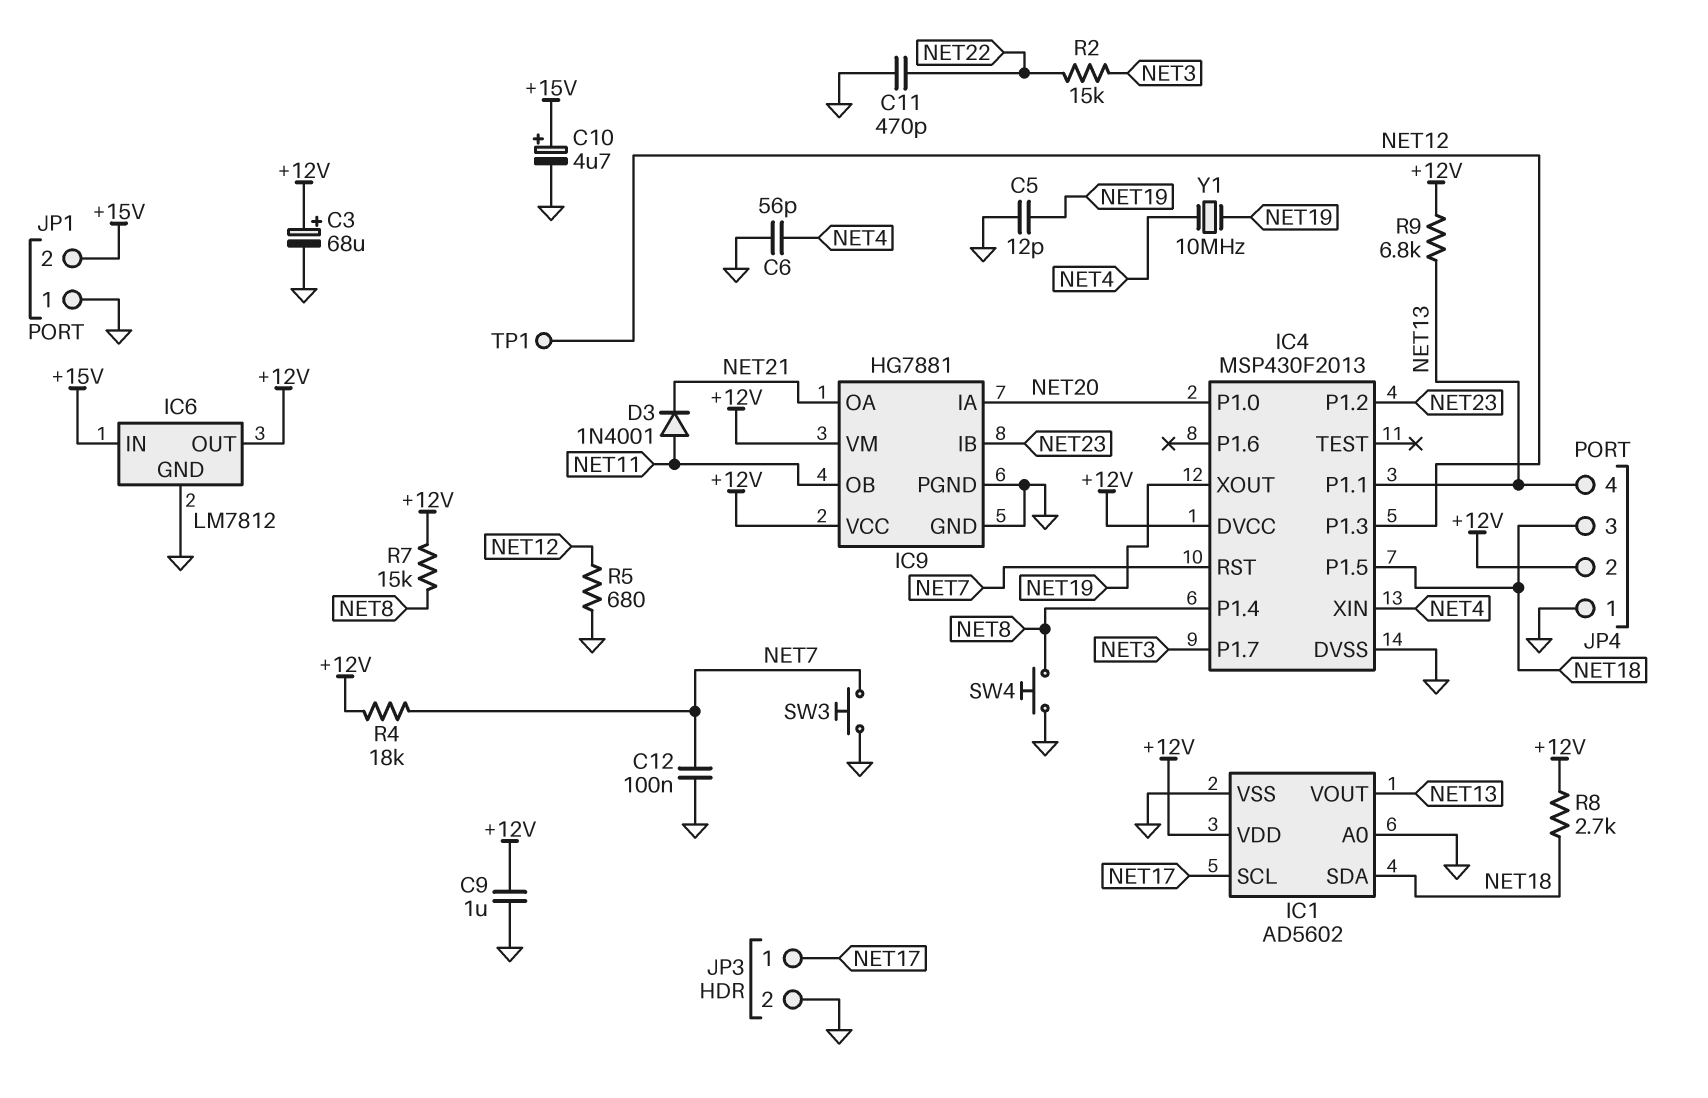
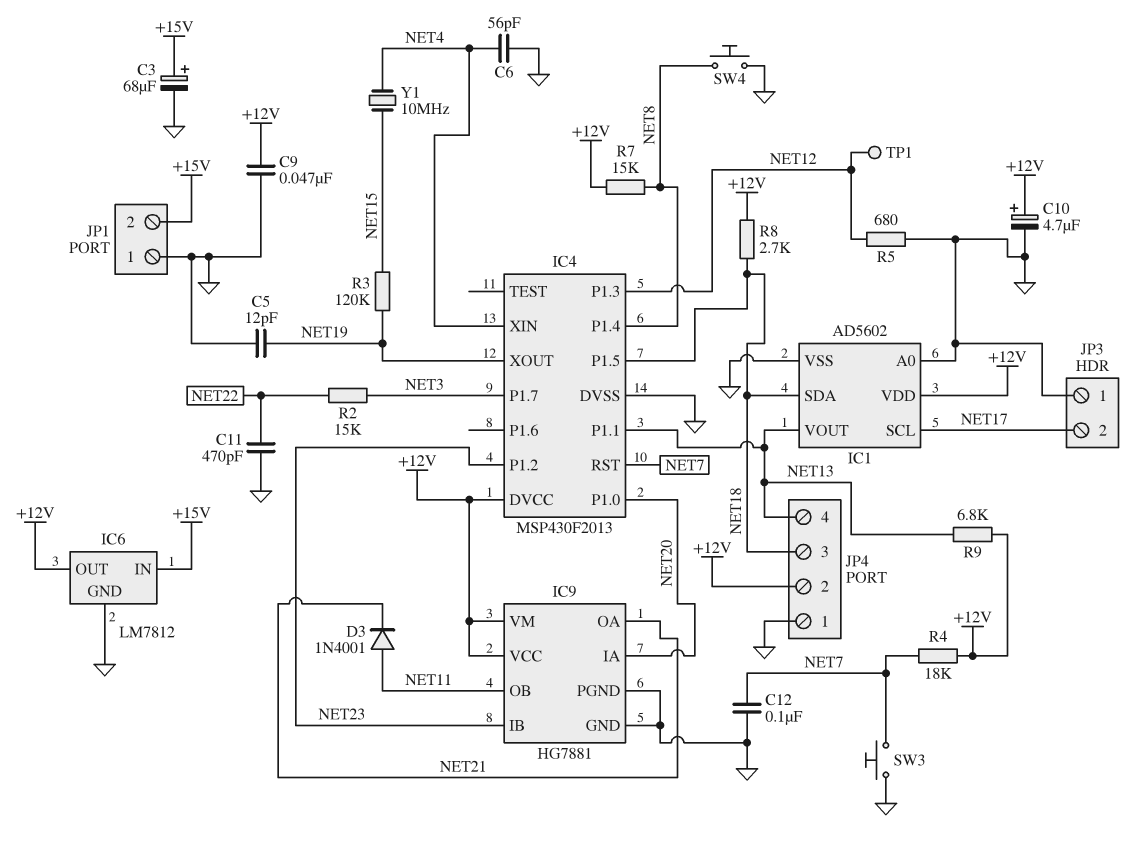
C3: 68uF (plus +12V, minus GND) -> 68uF (plus +15V, minus GND)
C9: 1uF (+12V, GND) -> 47nF (+12V, GND)
C10: 4.7uF (plus +15V, minus GND) -> 4.7uF (plus +12V, minus GND)
JP3 pin 1: NET17 -> GND
JP3 pin 2: GND -> NET17
R3: none -> 120k (NET15, NET19)
Y1: 10MHz (NET4, NET19) -> 10MHz (NET4, NET15)

